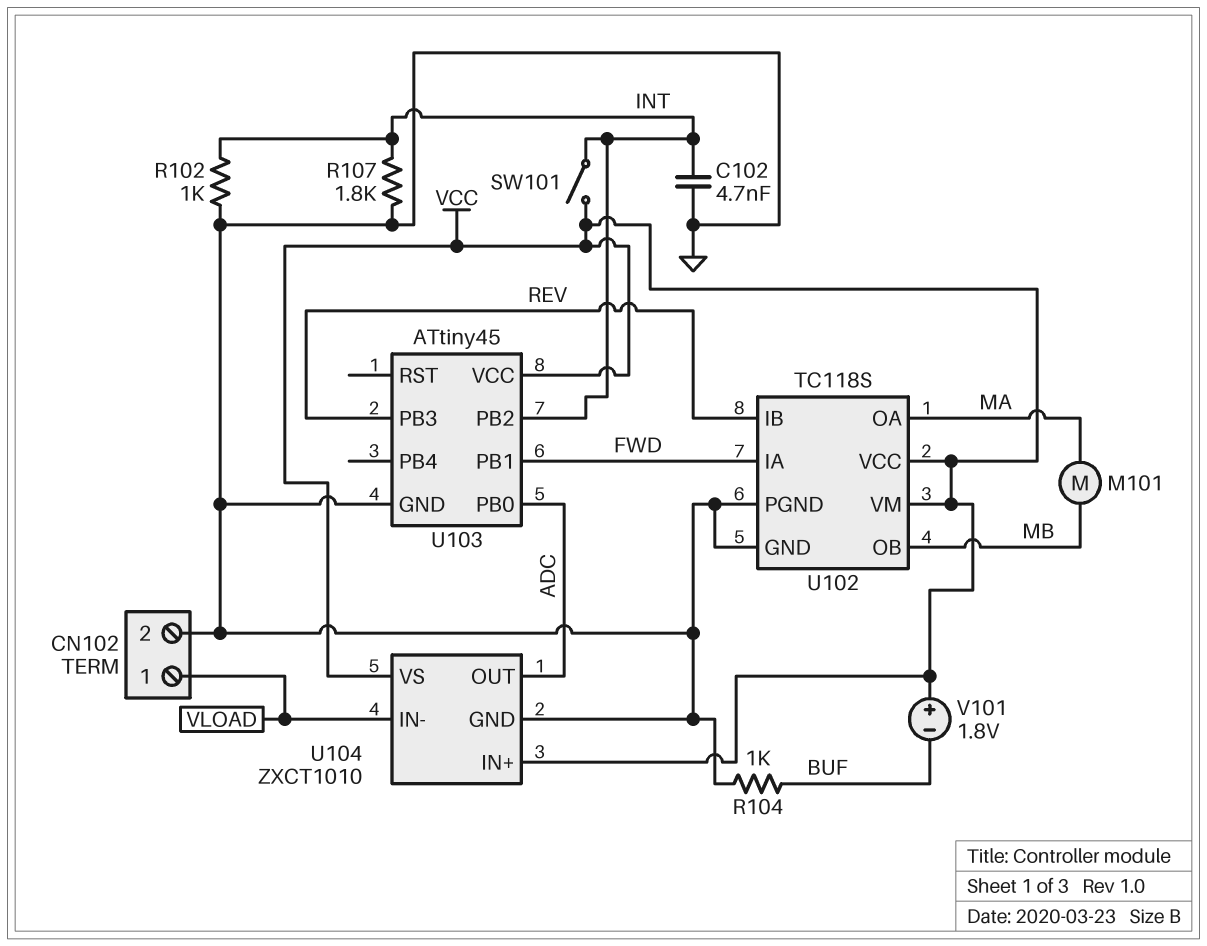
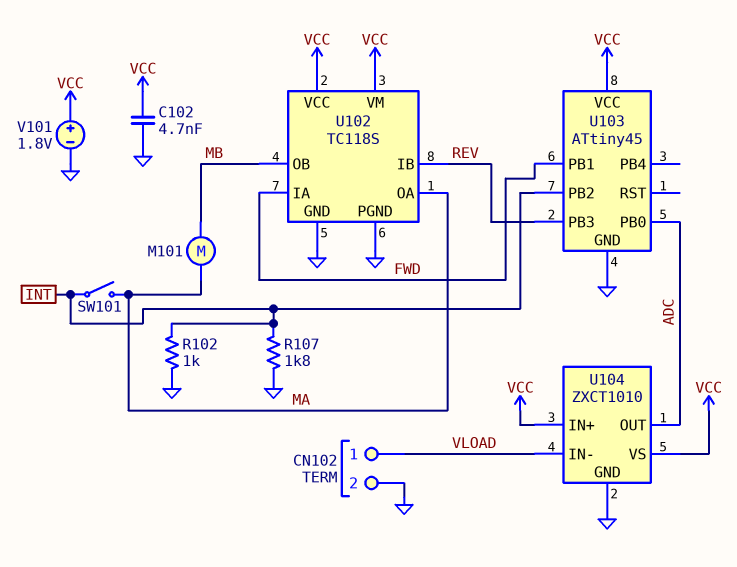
C102: 4.7nF (GND, INT) -> 4.7nF (GND, VCC)
R104: 1k (BUF, GND) -> none
SW101: switch (INT, VCC) -> switch (INT, MA)
V101: 1.8V (plus VCC, minus BUF) -> 1.8V (plus VCC, minus GND)

